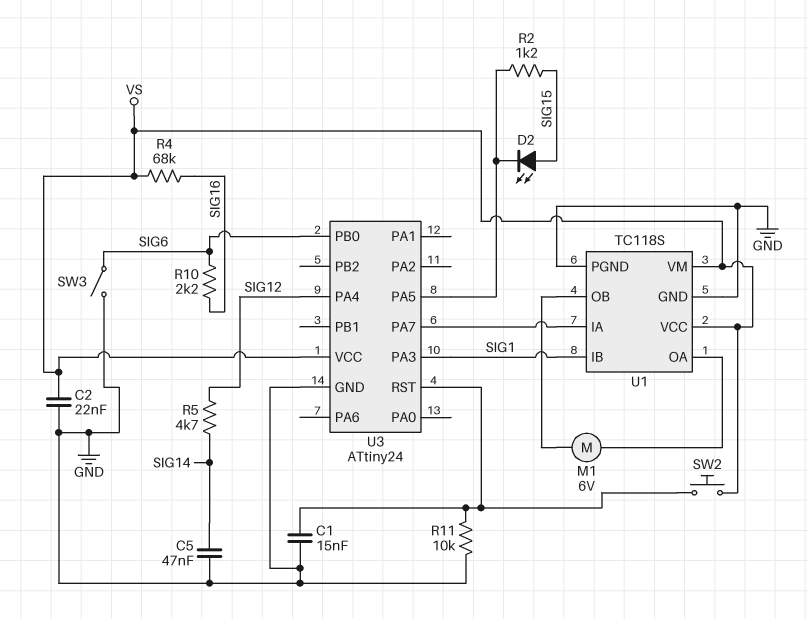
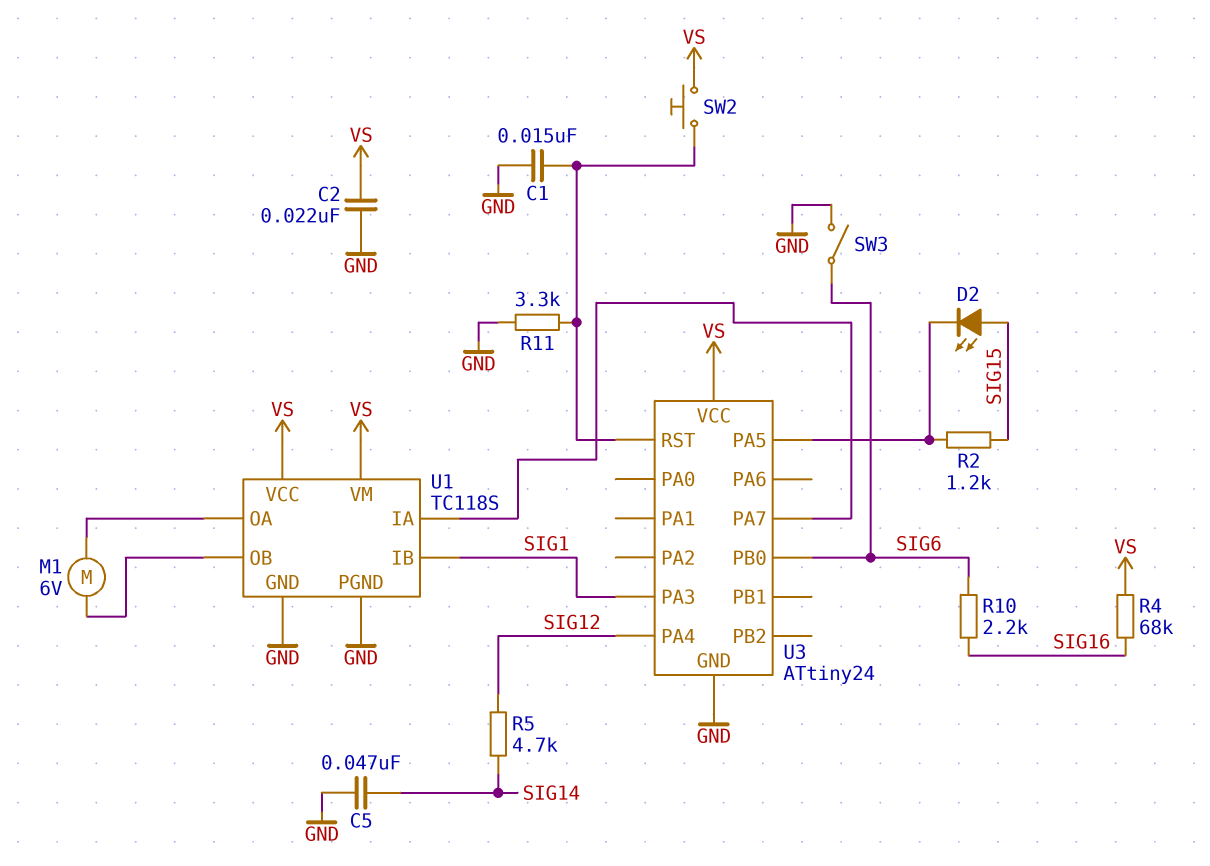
R11: 10k (GND, U3/RST) -> 3.3k (GND, U3/RST)

